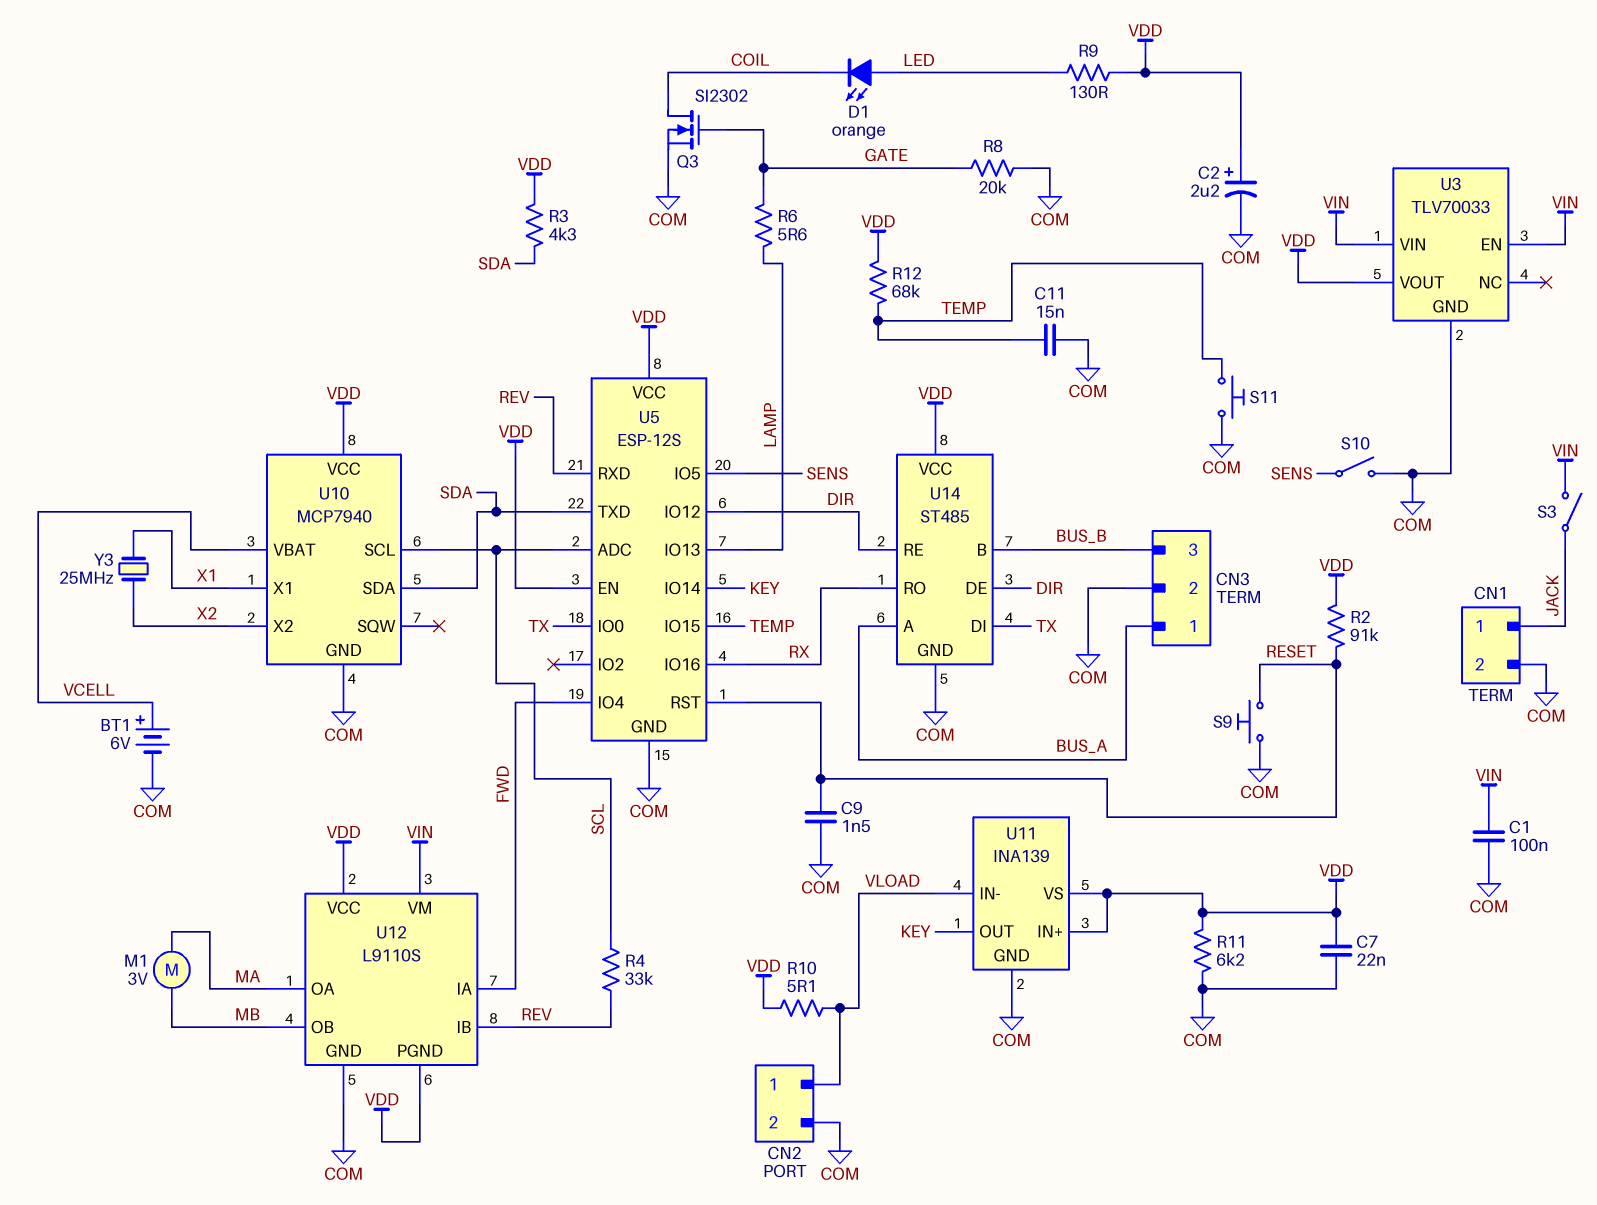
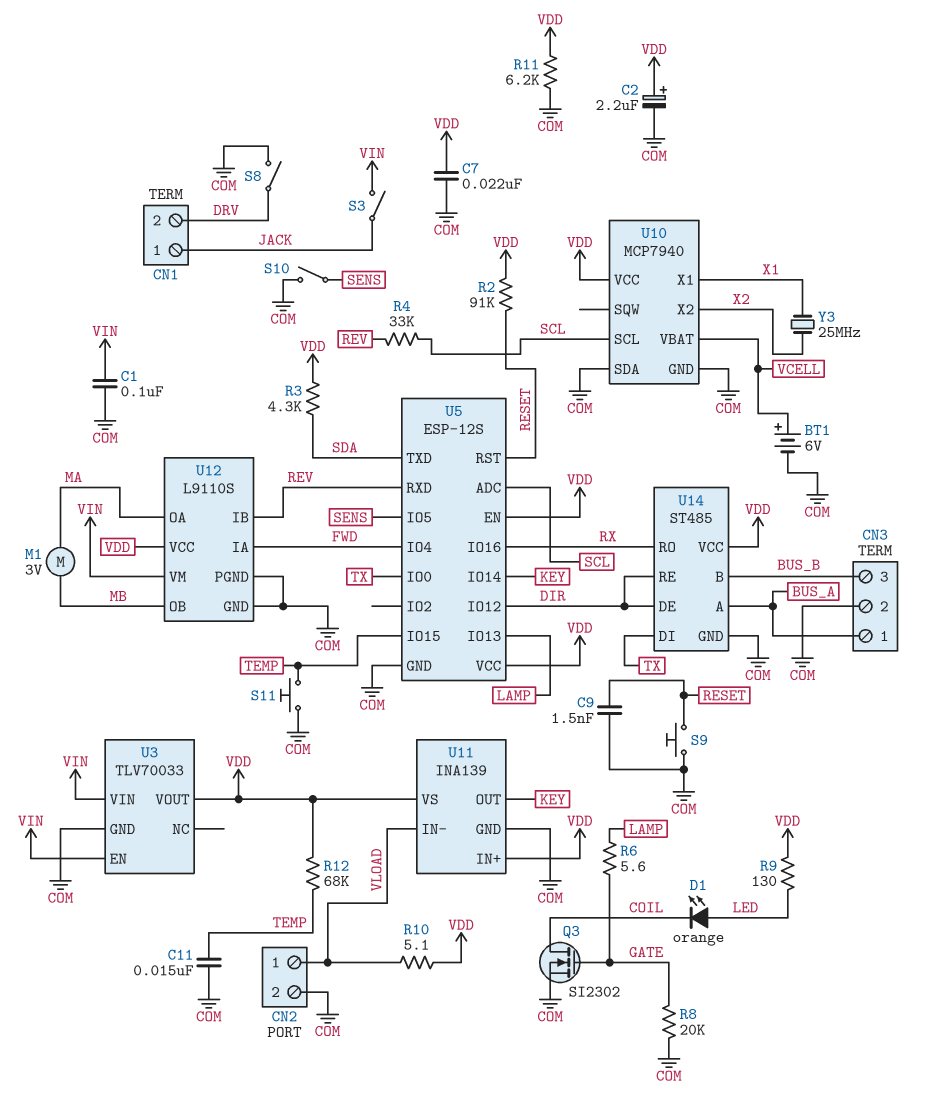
CN1 pin 2: COM -> DRV
S8: none -> switch (COM, DRV)
U10 pin SDA: SDA -> COM
U12 pin PGND: VDD -> COM

